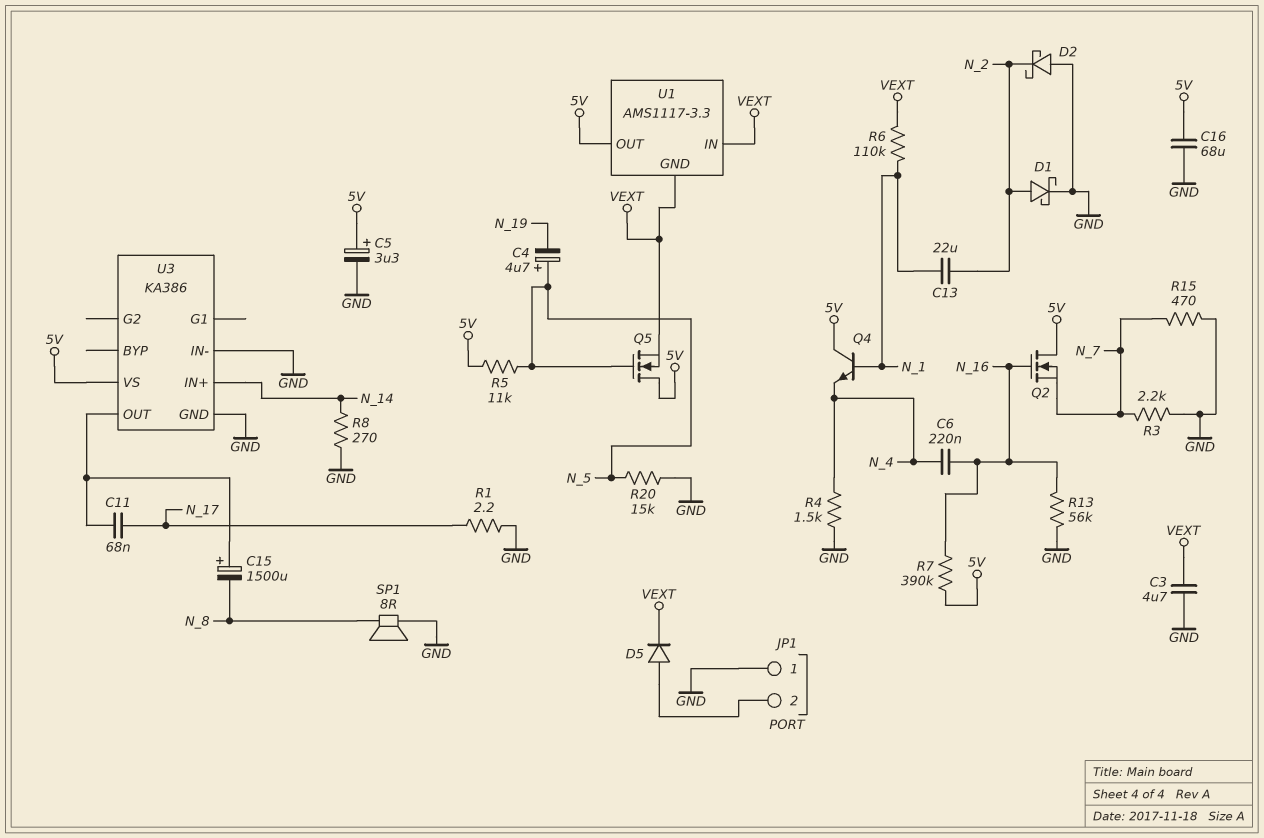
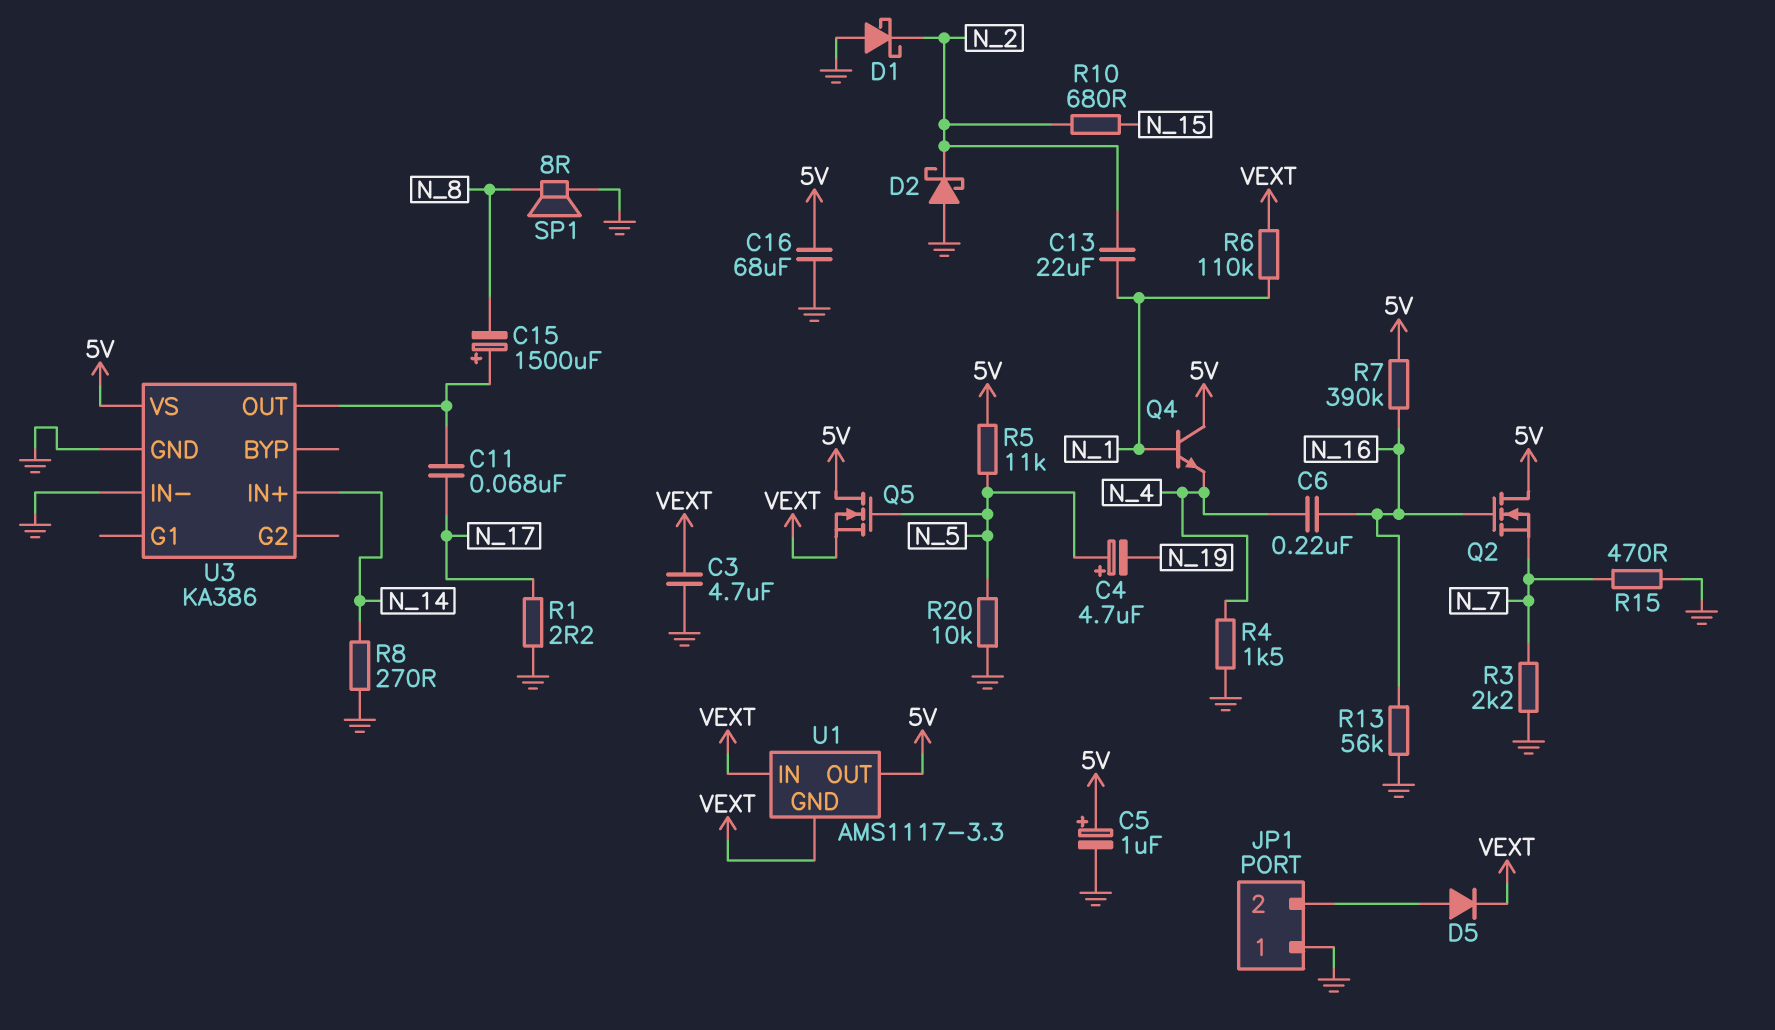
C5: 3.3uF (plus 5V, minus GND) -> 1uF (plus 5V, minus GND)
D1: schottky (A N_2, K GND) -> schottky (A GND, K N_2)
R10: none -> 680 (N_2, N_15)
R20: 15k (GND, N_5) -> 10k (GND, N_5)

